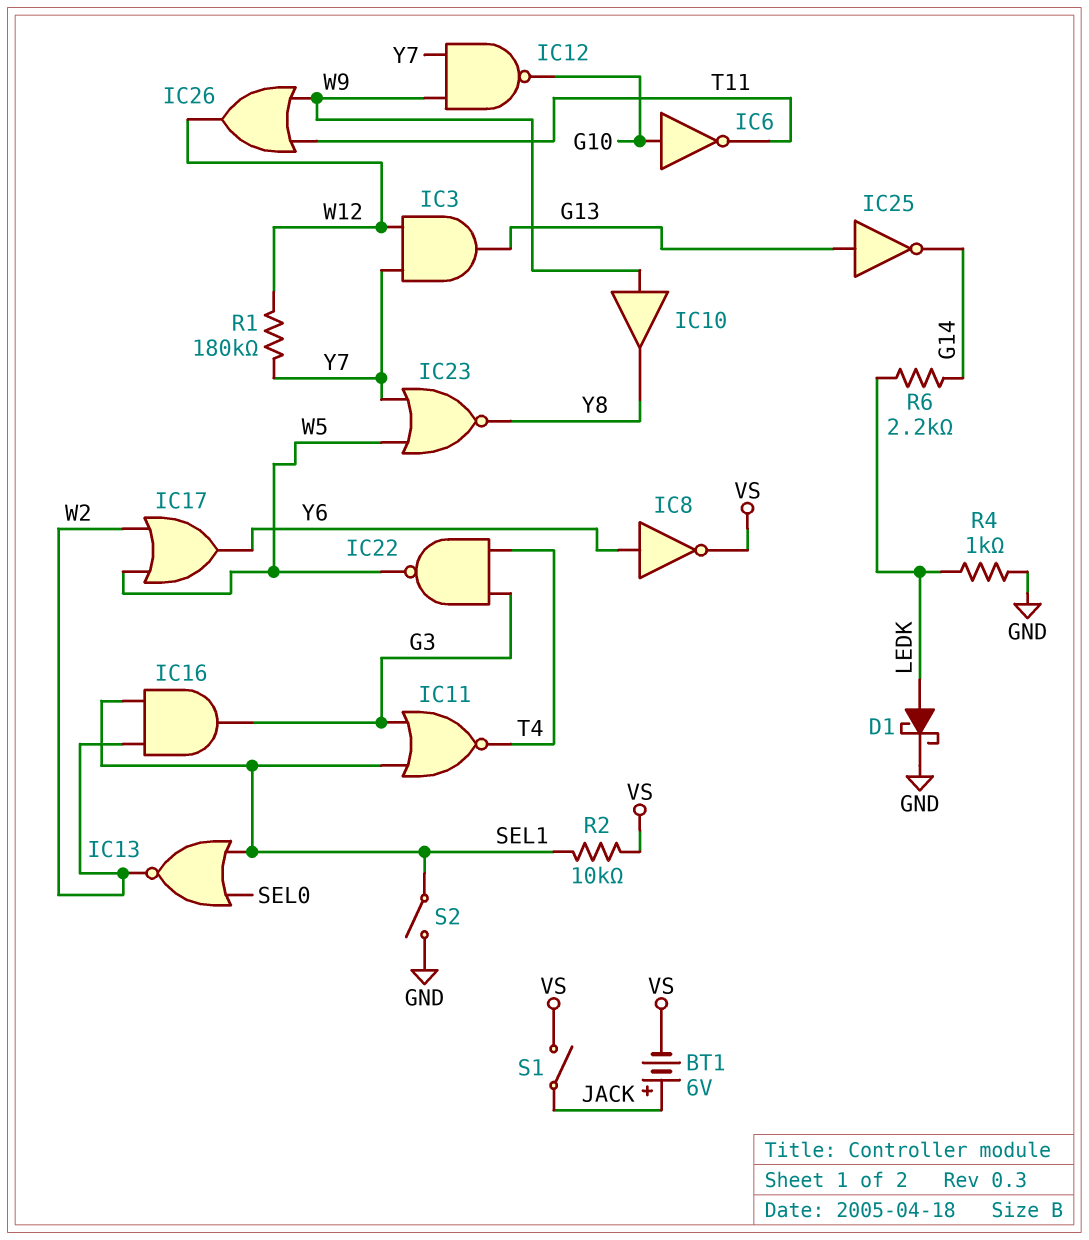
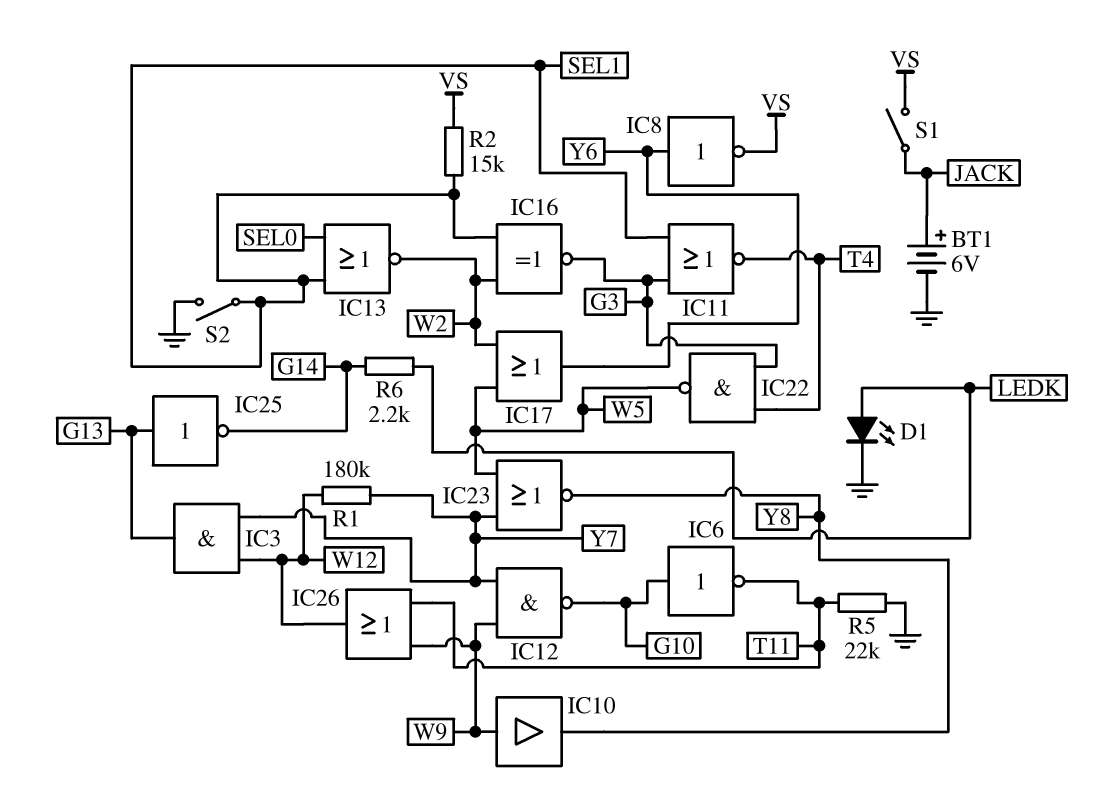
BT1: 6V (plus JACK, minus VS) -> 6V (plus JACK, minus GND)
D1: schottky (A LEDK, K GND) -> LED (A LEDK, K GND)
IC16: AND (in SEL1, in W2, out G3) -> XNOR (in SEL1, in W2, out G3)
R2: 10k (SEL1, VS) -> 15k (SEL1, VS)
R4: 1k (GND, LEDK) -> none
R5: none -> 22k (GND, T11)

